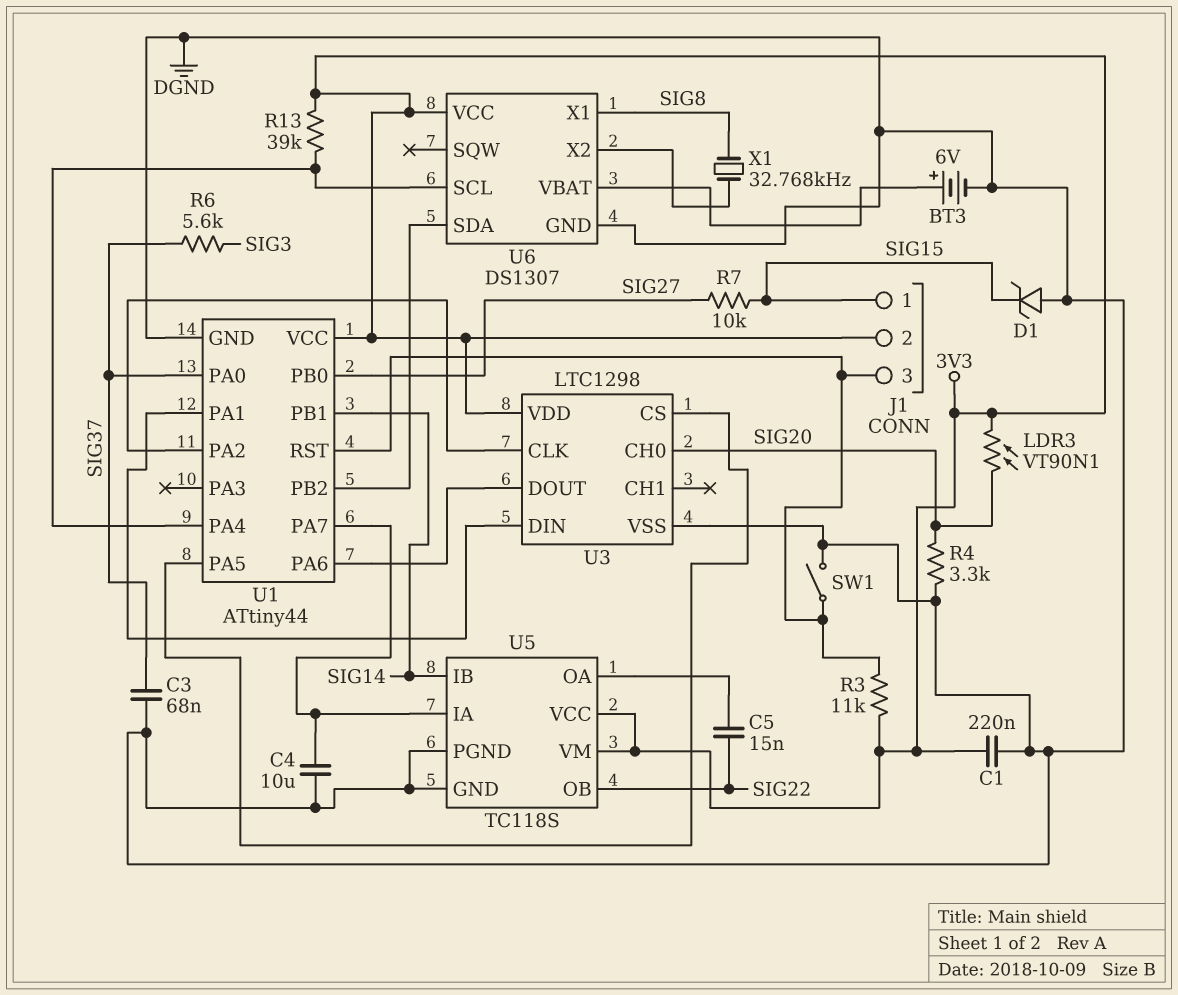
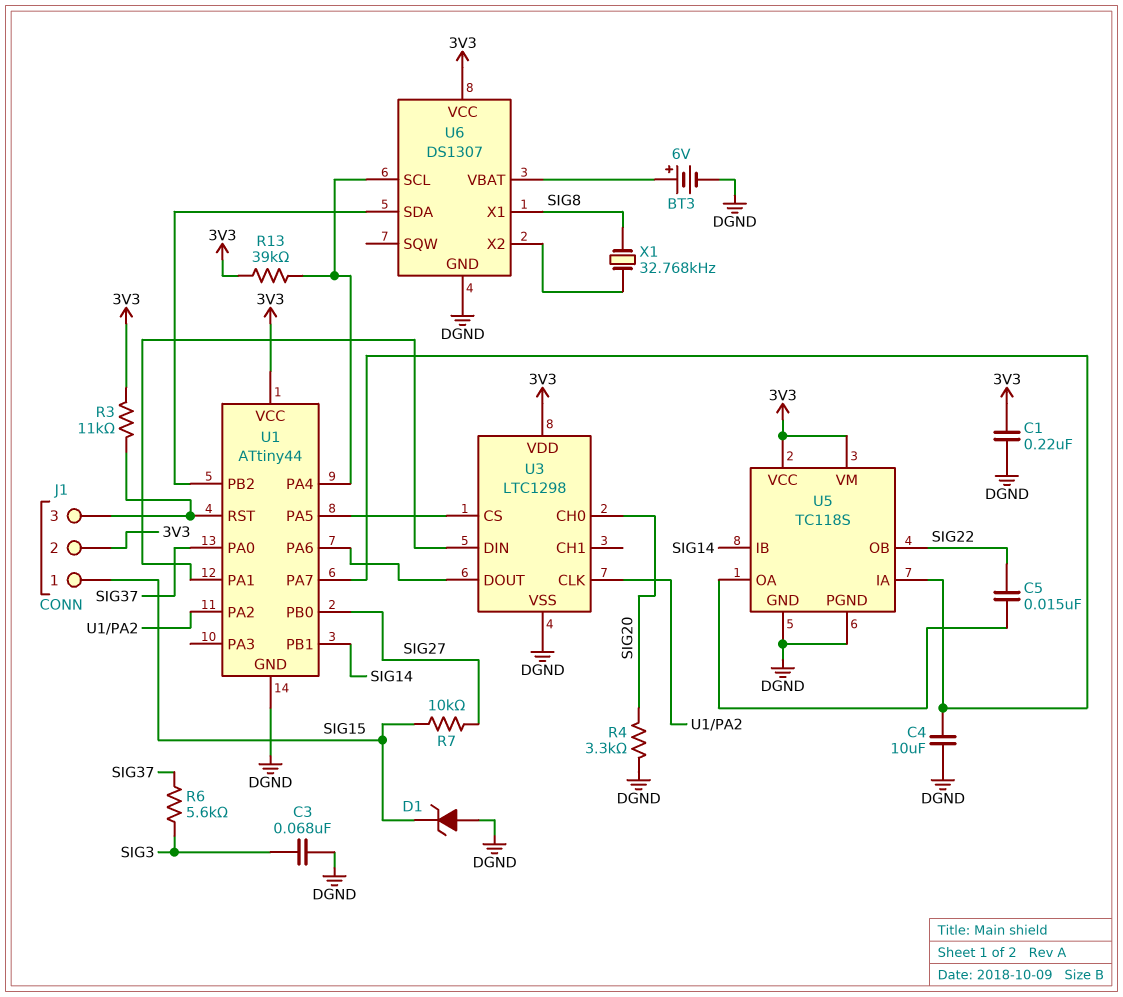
C3: 68nF (DGND, SIG37) -> 68nF (DGND, SIG3)
LDR3: VT90N1 (3V3, SIG20) -> none
SW1: switch (DGND, J1/3) -> none

